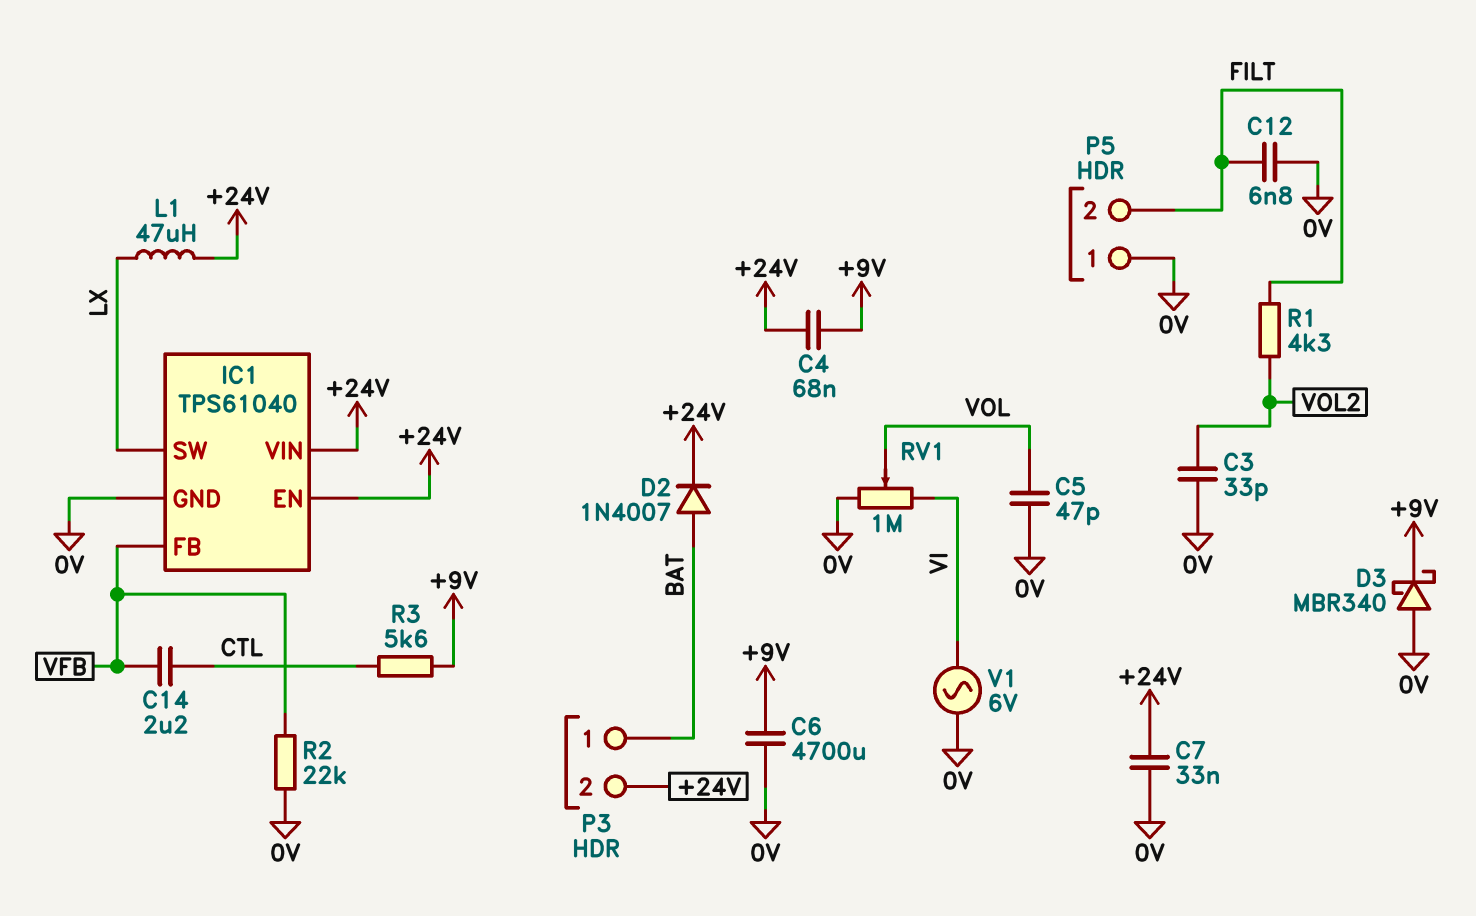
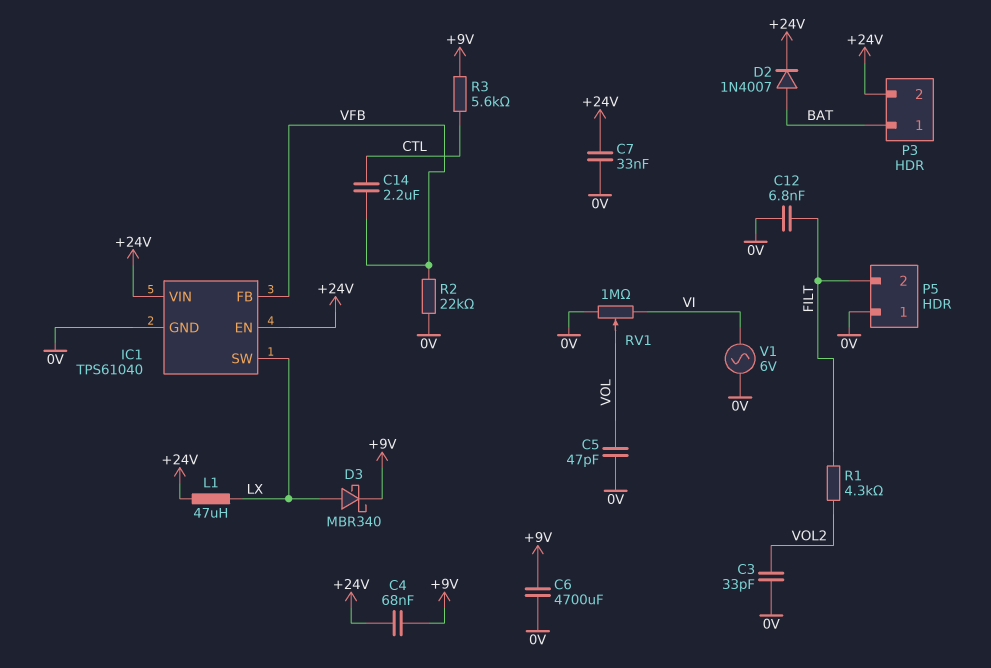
D3: schottky MBR340 (A 0V, K +9V) -> schottky MBR340 (A LX, K +9V)

